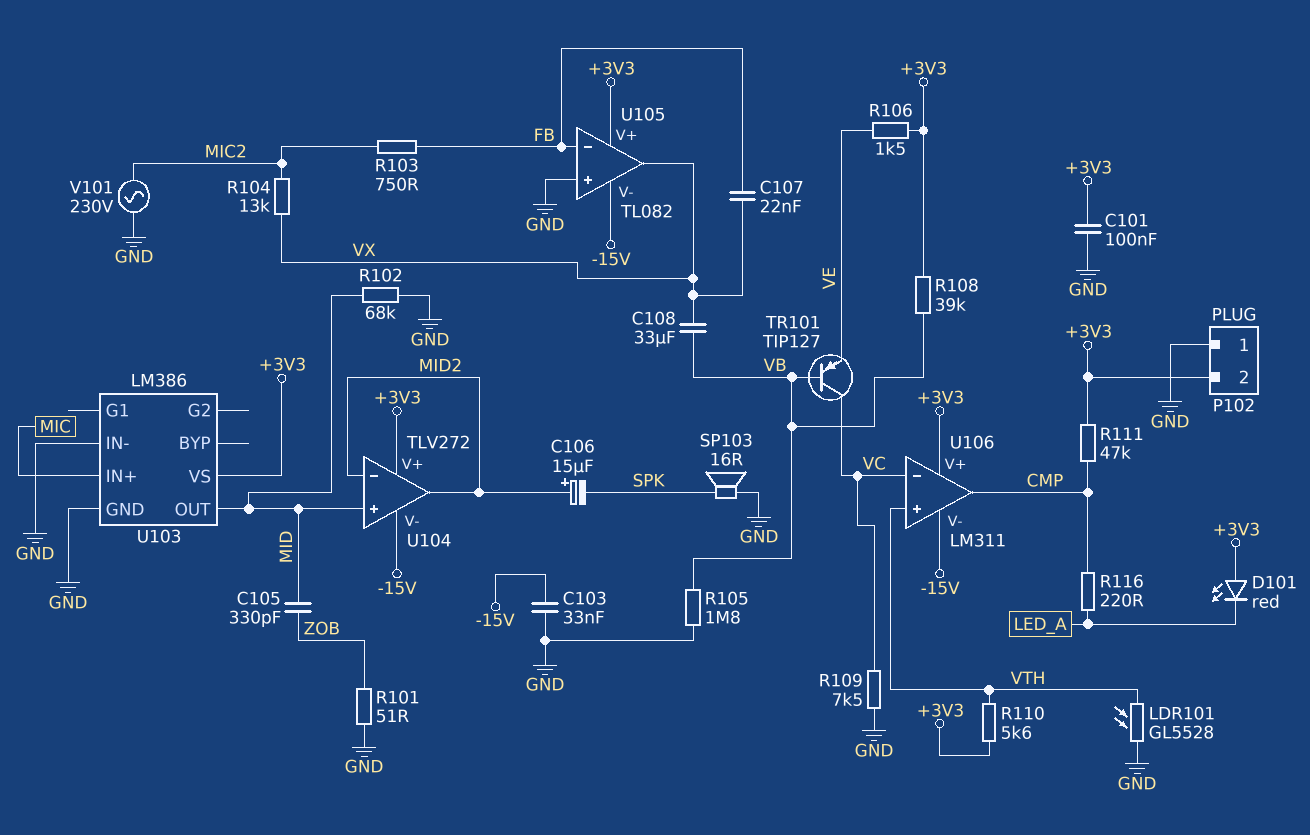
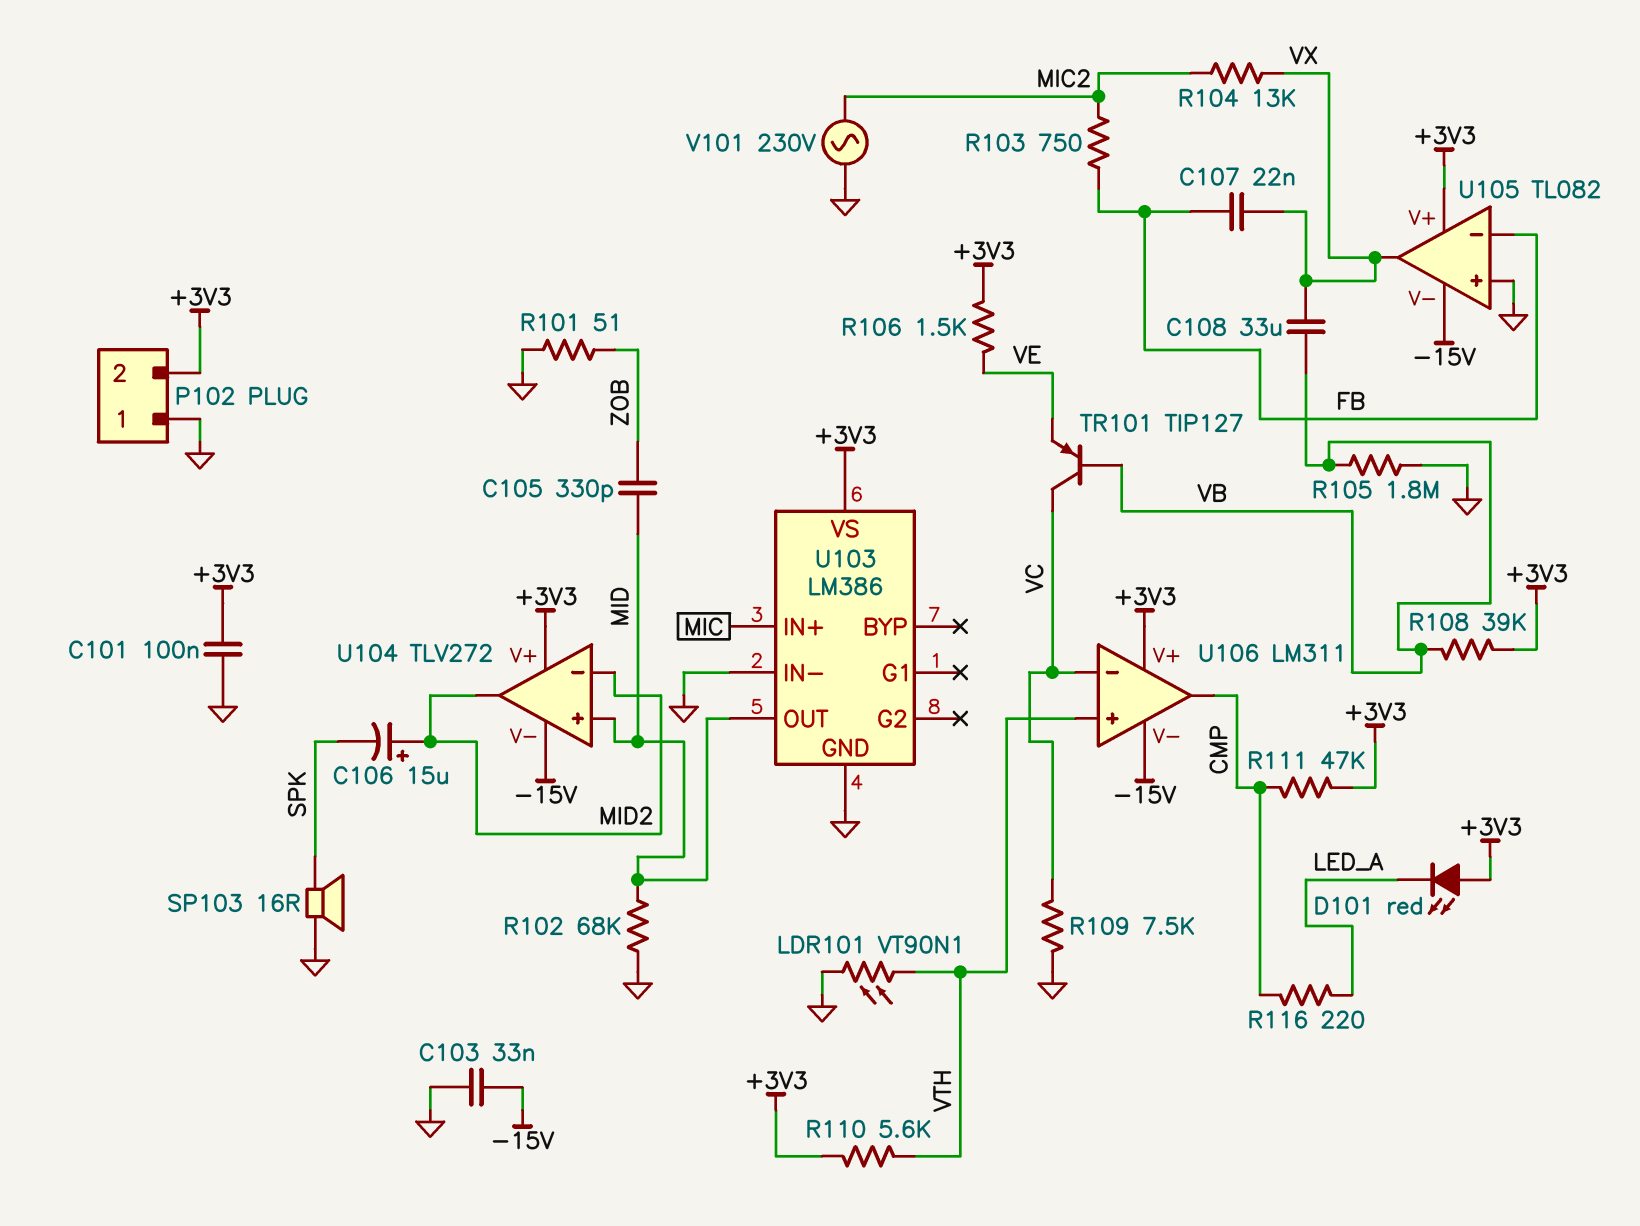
LDR101: GL5528 (GND, VTH) -> VT90N1 (GND, VTH)

